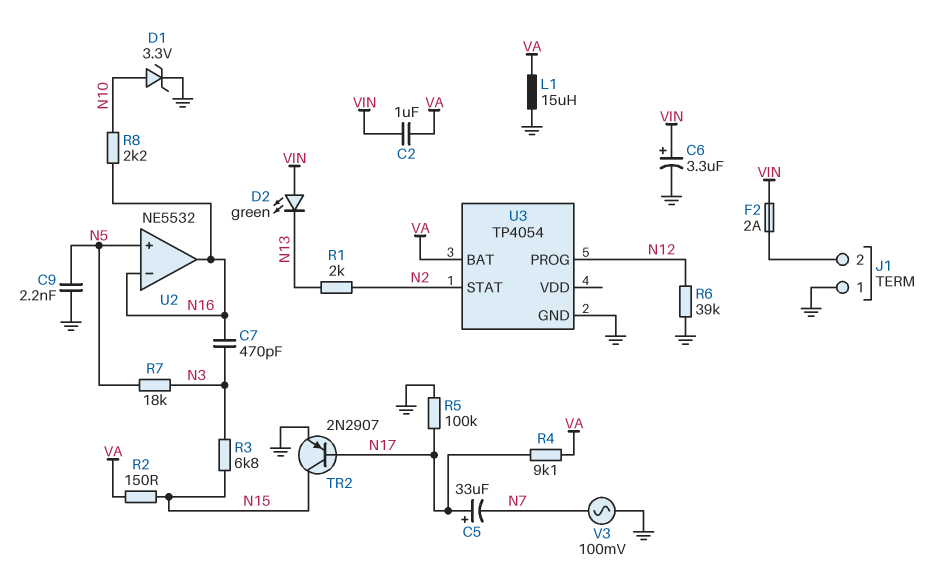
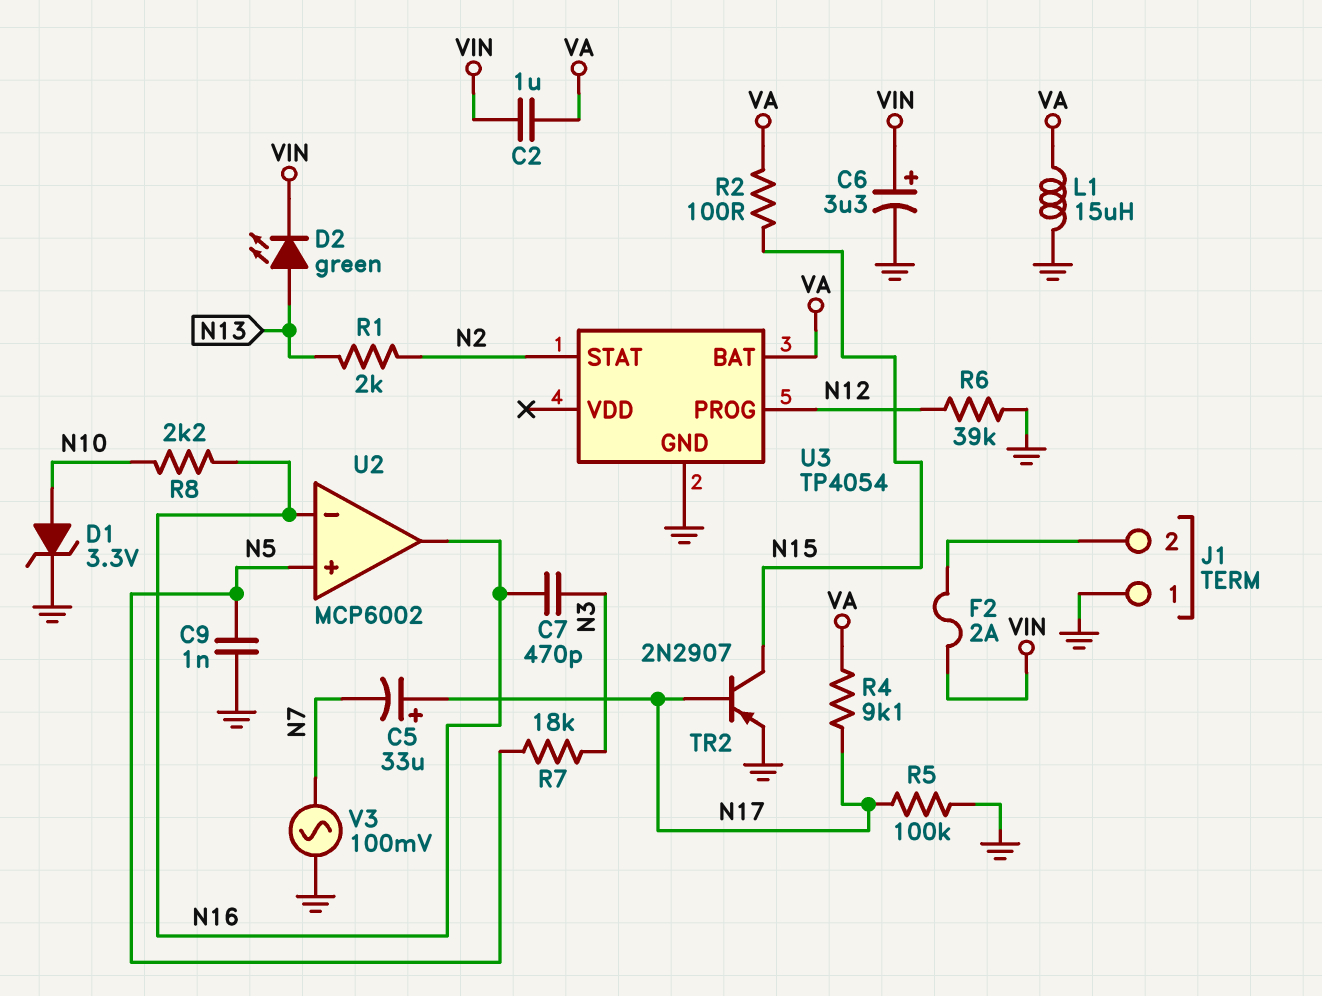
C9: 2.2nF (GND, N5) -> 1nF (GND, N5)
D2: LED green (A VIN, K N13) -> LED green (A N13, K VIN)
R2: 150 (N15, VA) -> 100 (N15, VA)
R3: 6.8k (N3, N15) -> none
U2: NE5532 -> MCP6002

